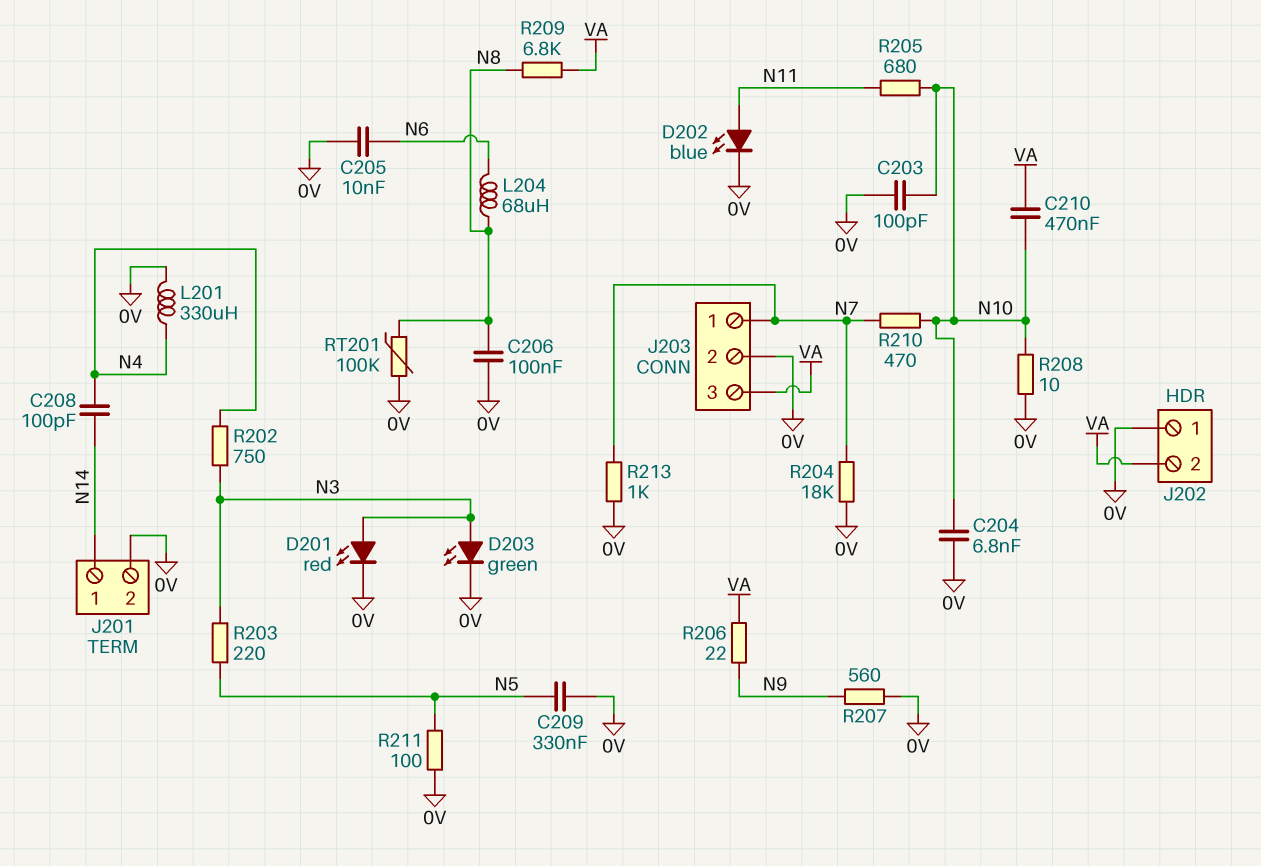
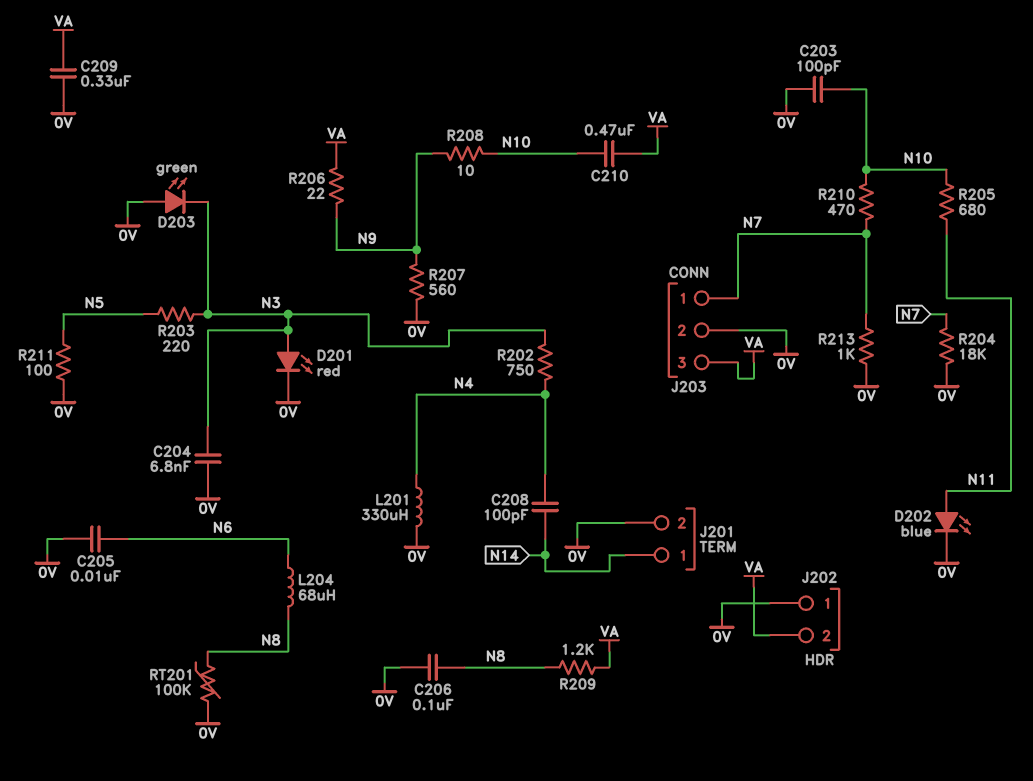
C204: 6.8nF (0V, N10) -> 6.8nF (0V, N3)
C209: 330nF (0V, N5) -> 330nF (0V, VA)
D203: LED green (A N3, K 0V) -> LED green (A 0V, K N3)
R208: 10 (0V, N10) -> 10 (N9, N10)
R209: 6.8k (N8, VA) -> 1.2k (N8, VA)

